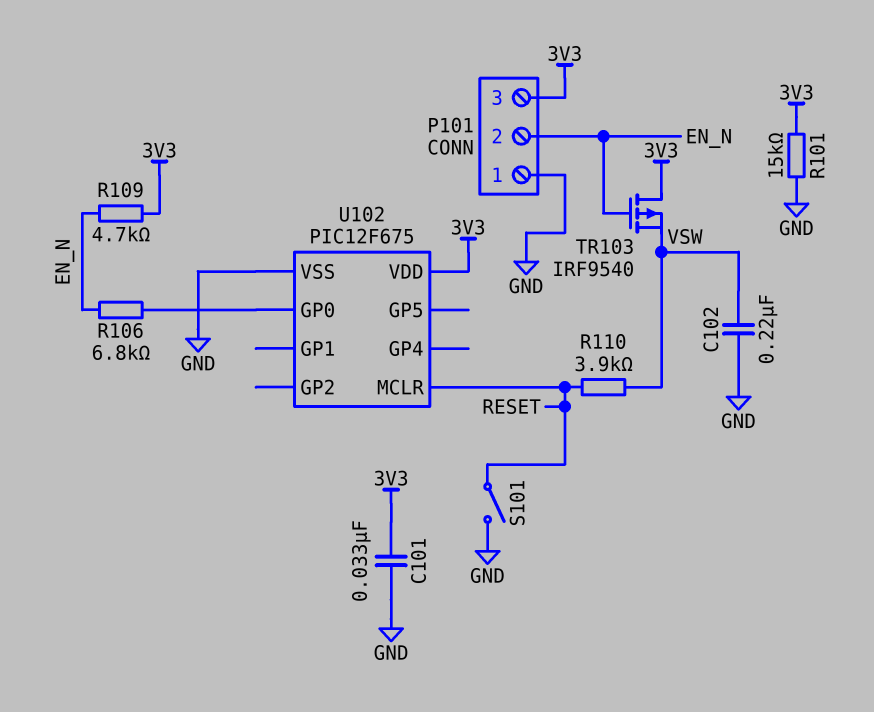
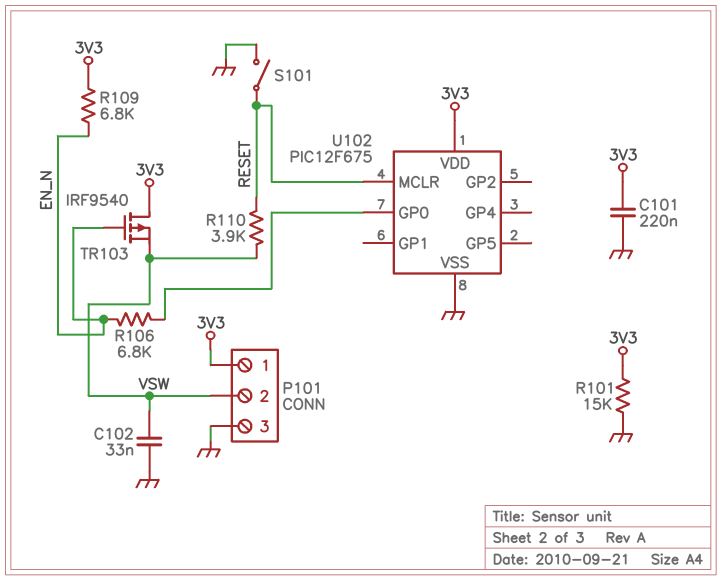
C101: 33nF (3V3, GND) -> 220nF (3V3, GND)
C102: 220nF (GND, VSW) -> 33nF (GND, VSW)
P101 pin 1: GND -> 3V3
P101 pin 2: EN_N -> VSW
P101 pin 3: 3V3 -> GND
R109: 4.7k (3V3, EN_N) -> 6.8k (3V3, EN_N)

